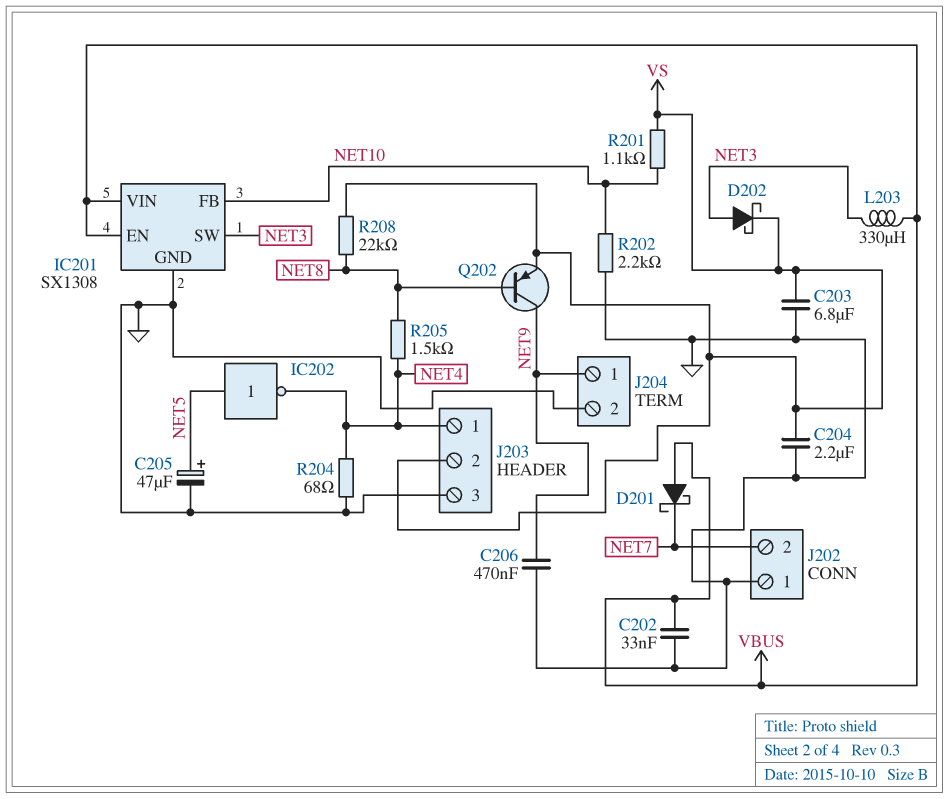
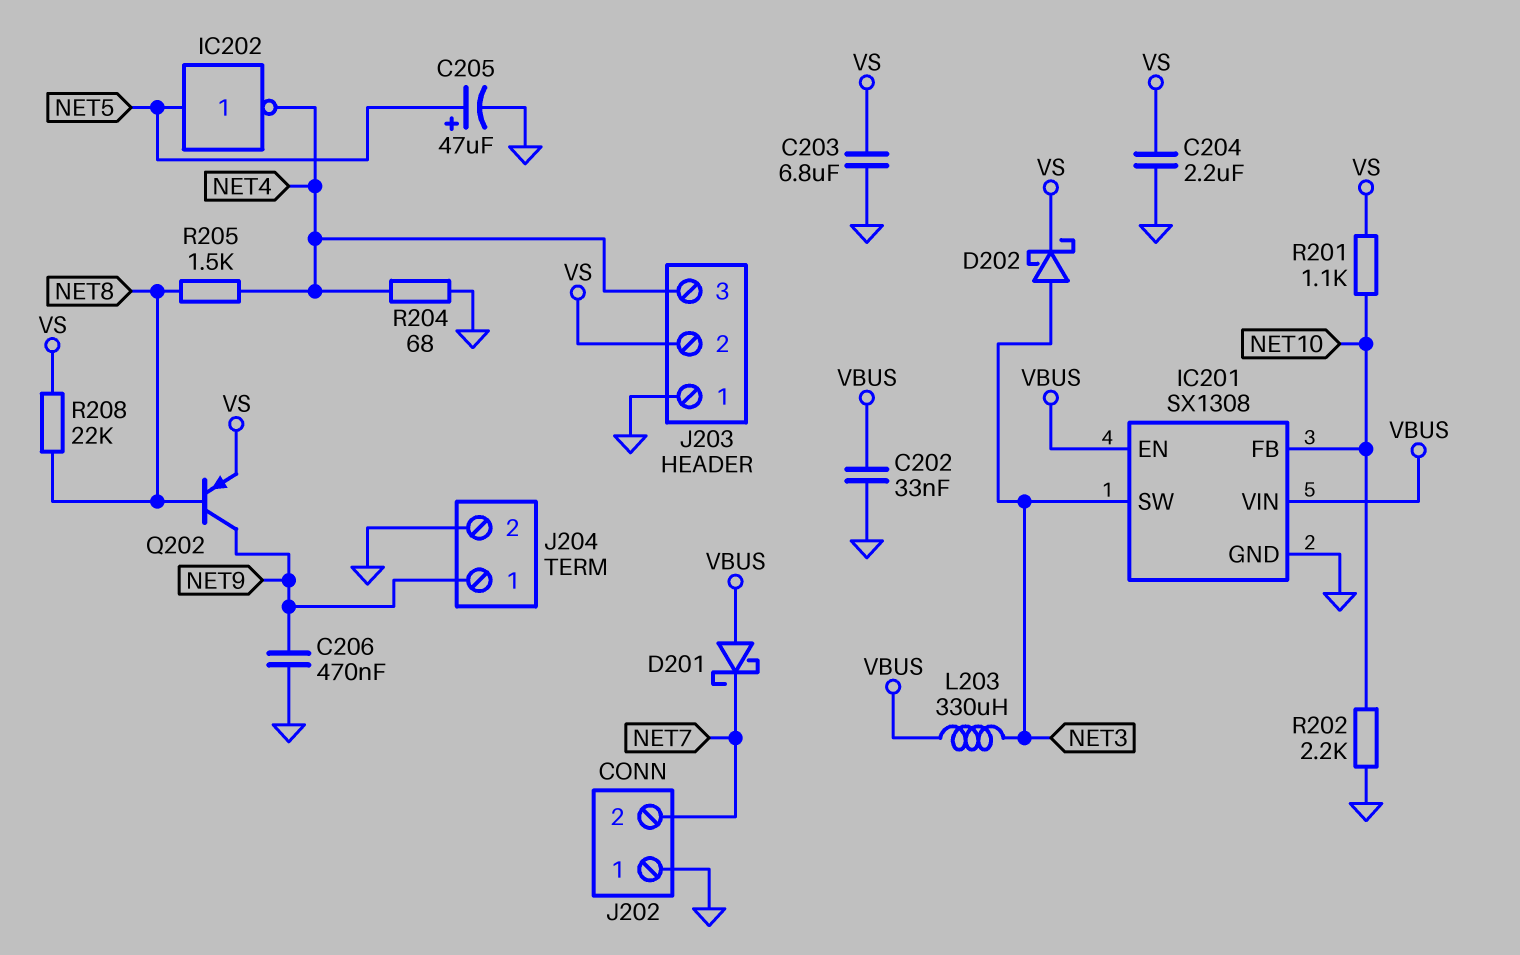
J203 pin 1: NET4 -> GND
J203 pin 3: GND -> NET4

